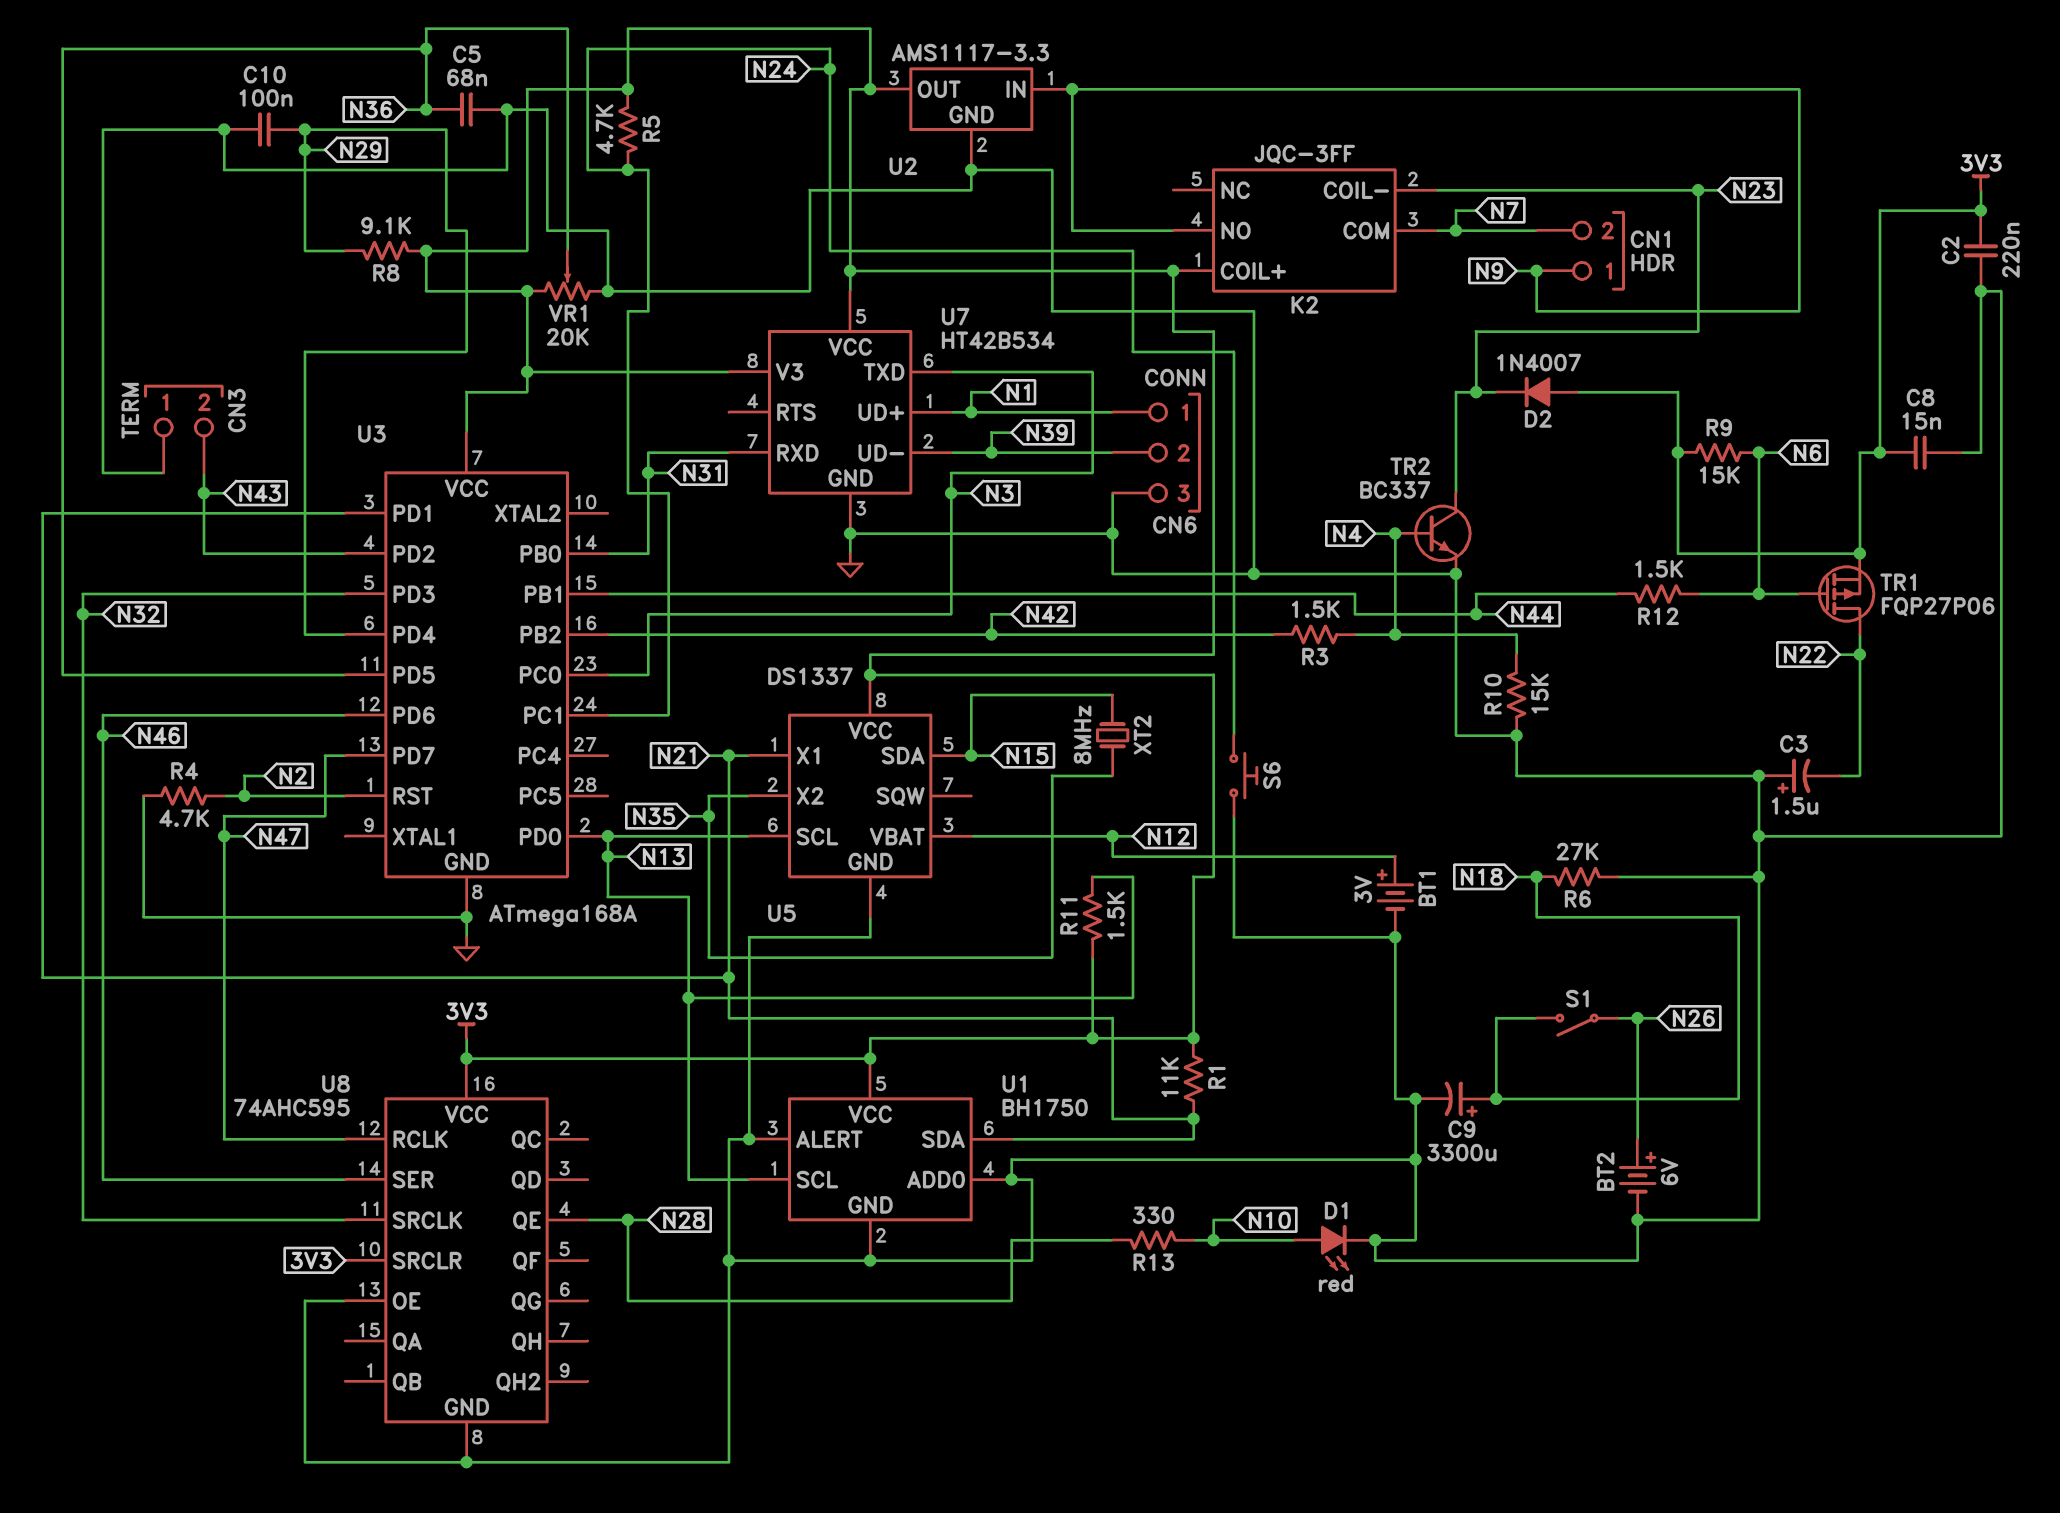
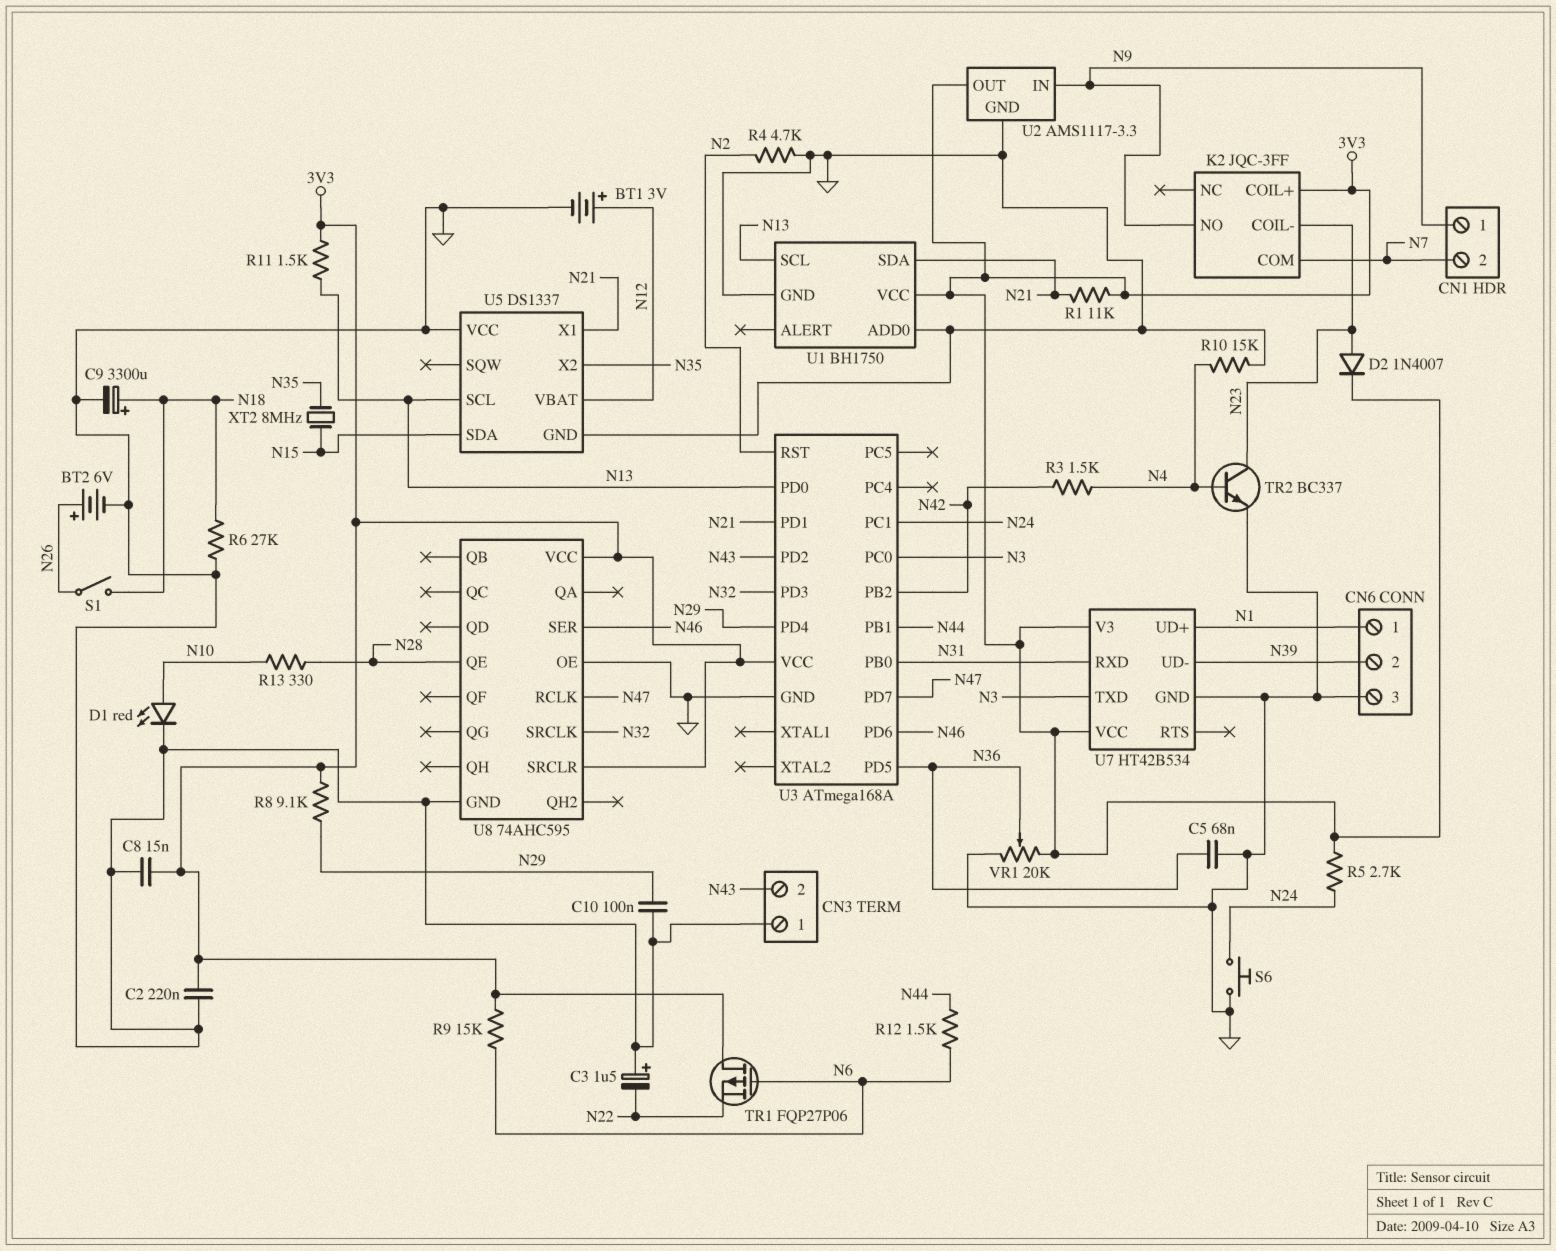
D2: diode 1N4007 (A 3V3, K N23) -> diode 1N4007 (A N23, K 3V3)
R5: 4.7k (3V3, N24) -> 2.7k (3V3, N24)
TR1: PMOS FQP27P06 (G N6, D N22, S 3V3) -> PMOS FQP27P06 (G N6, D 3V3, S N22)
U1 pin ALERT: GND -> none
U5 pin VCC: 3V3 -> GND

